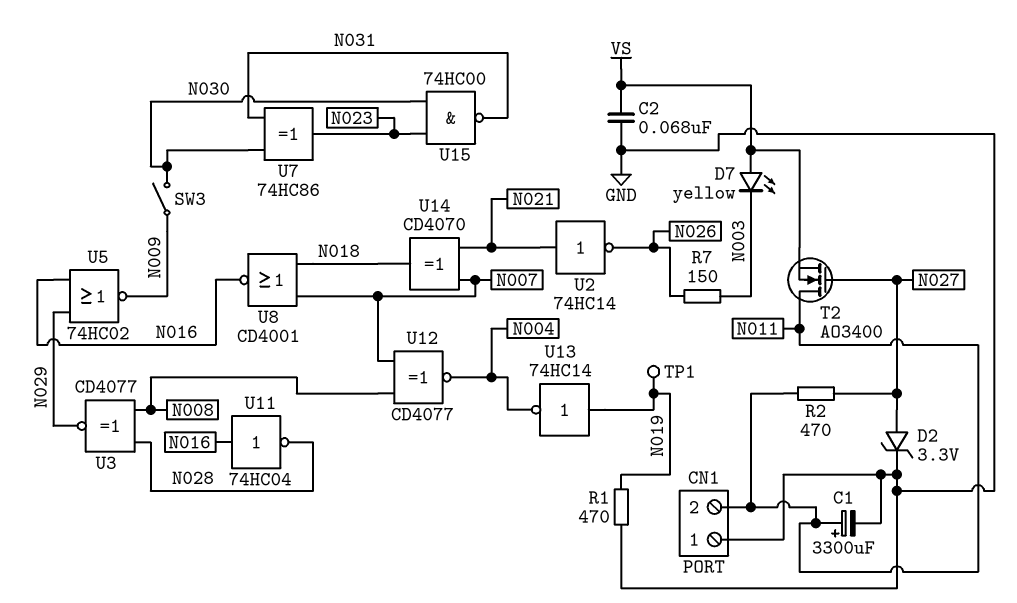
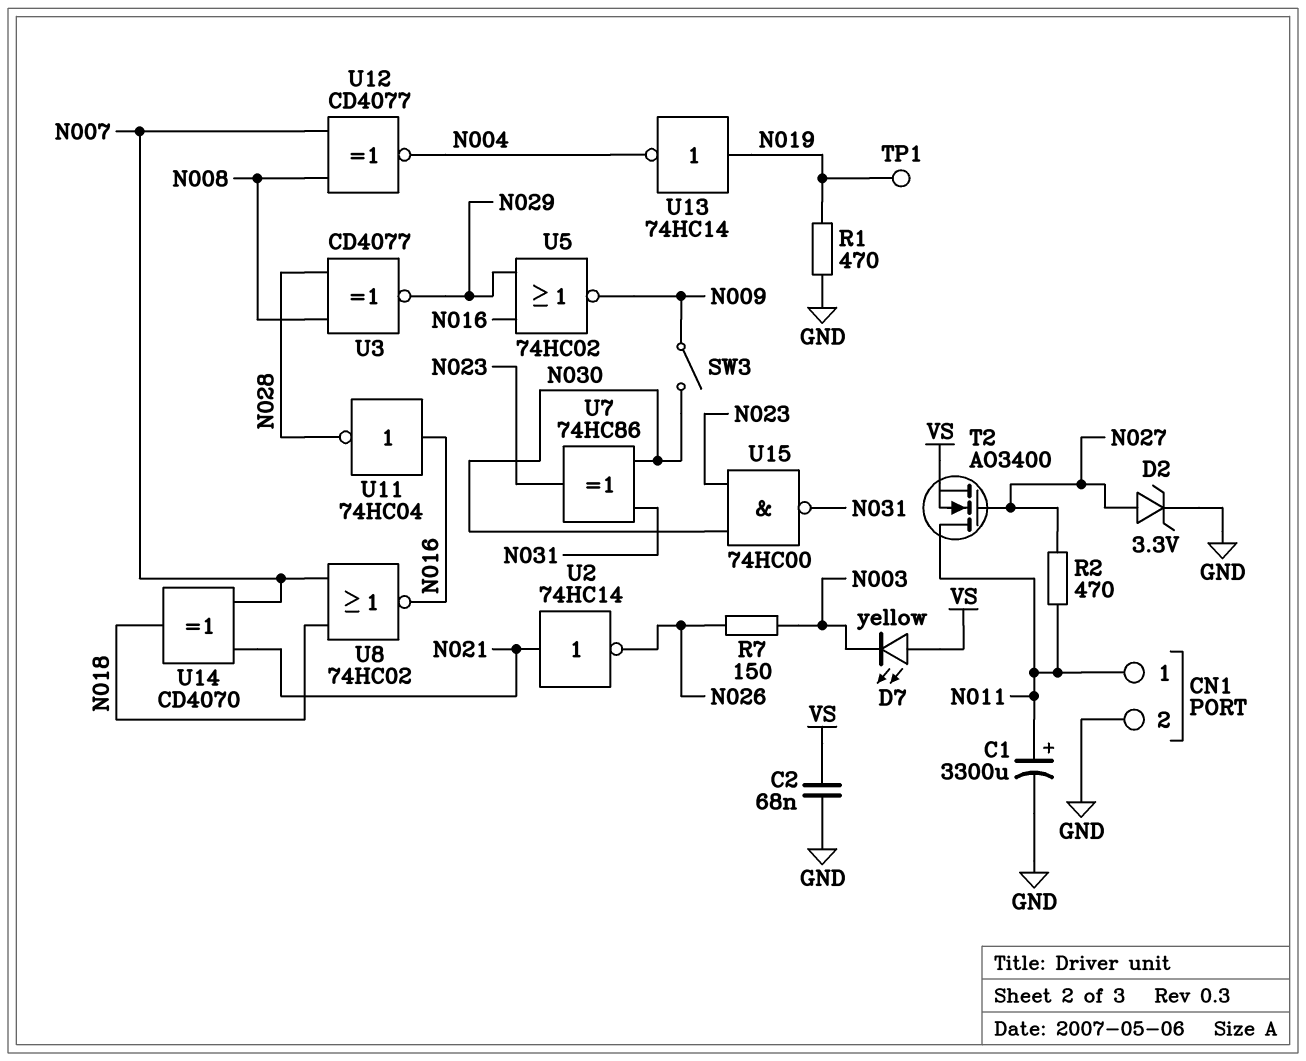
CN1 pin 1: GND -> N011
CN1 pin 2: N011 -> GND
U8: NOR CD4001 (in N007, in N018, out N016) -> NOR 74HC02 (in N007, in N018, out N016)

